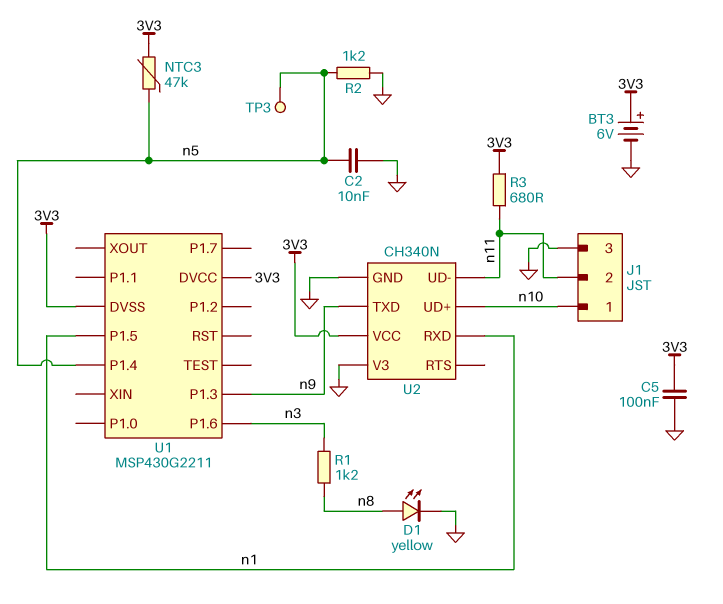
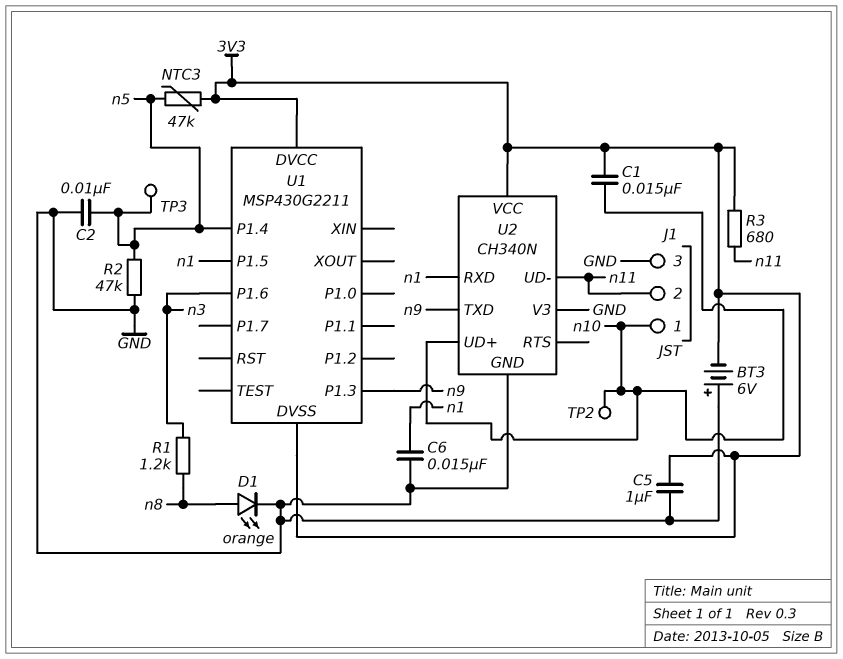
BT3: 6V (plus 3V3, minus GND) -> 6V (plus GND, minus 3V3)
C1: none -> 15nF (3V3, n10)
C5: 100nF (3V3, GND) -> 1uF (3V3, GND)
C6: none -> 15nF (GND, n1)
D1: LED yellow (A n8, K GND) -> LED orange (A n8, K GND)
R2: 1.2k (GND, n5) -> 47k (GND, n5)
TP2: none -> test point (n10)

